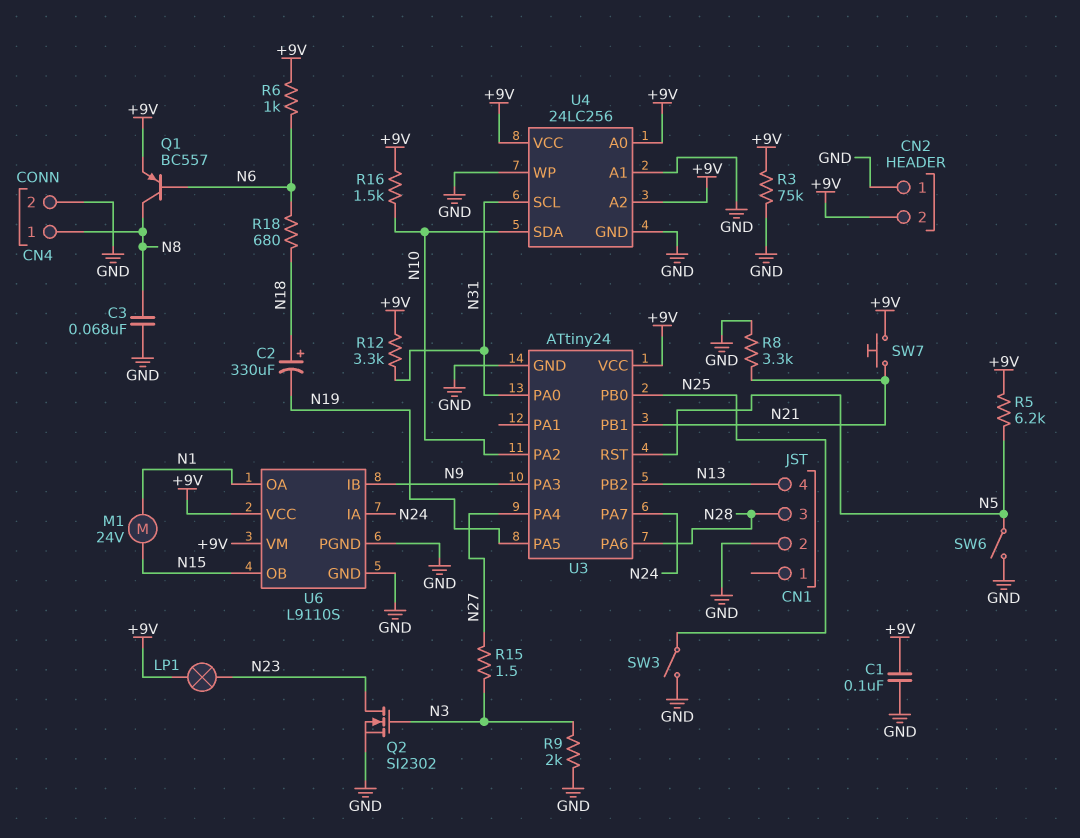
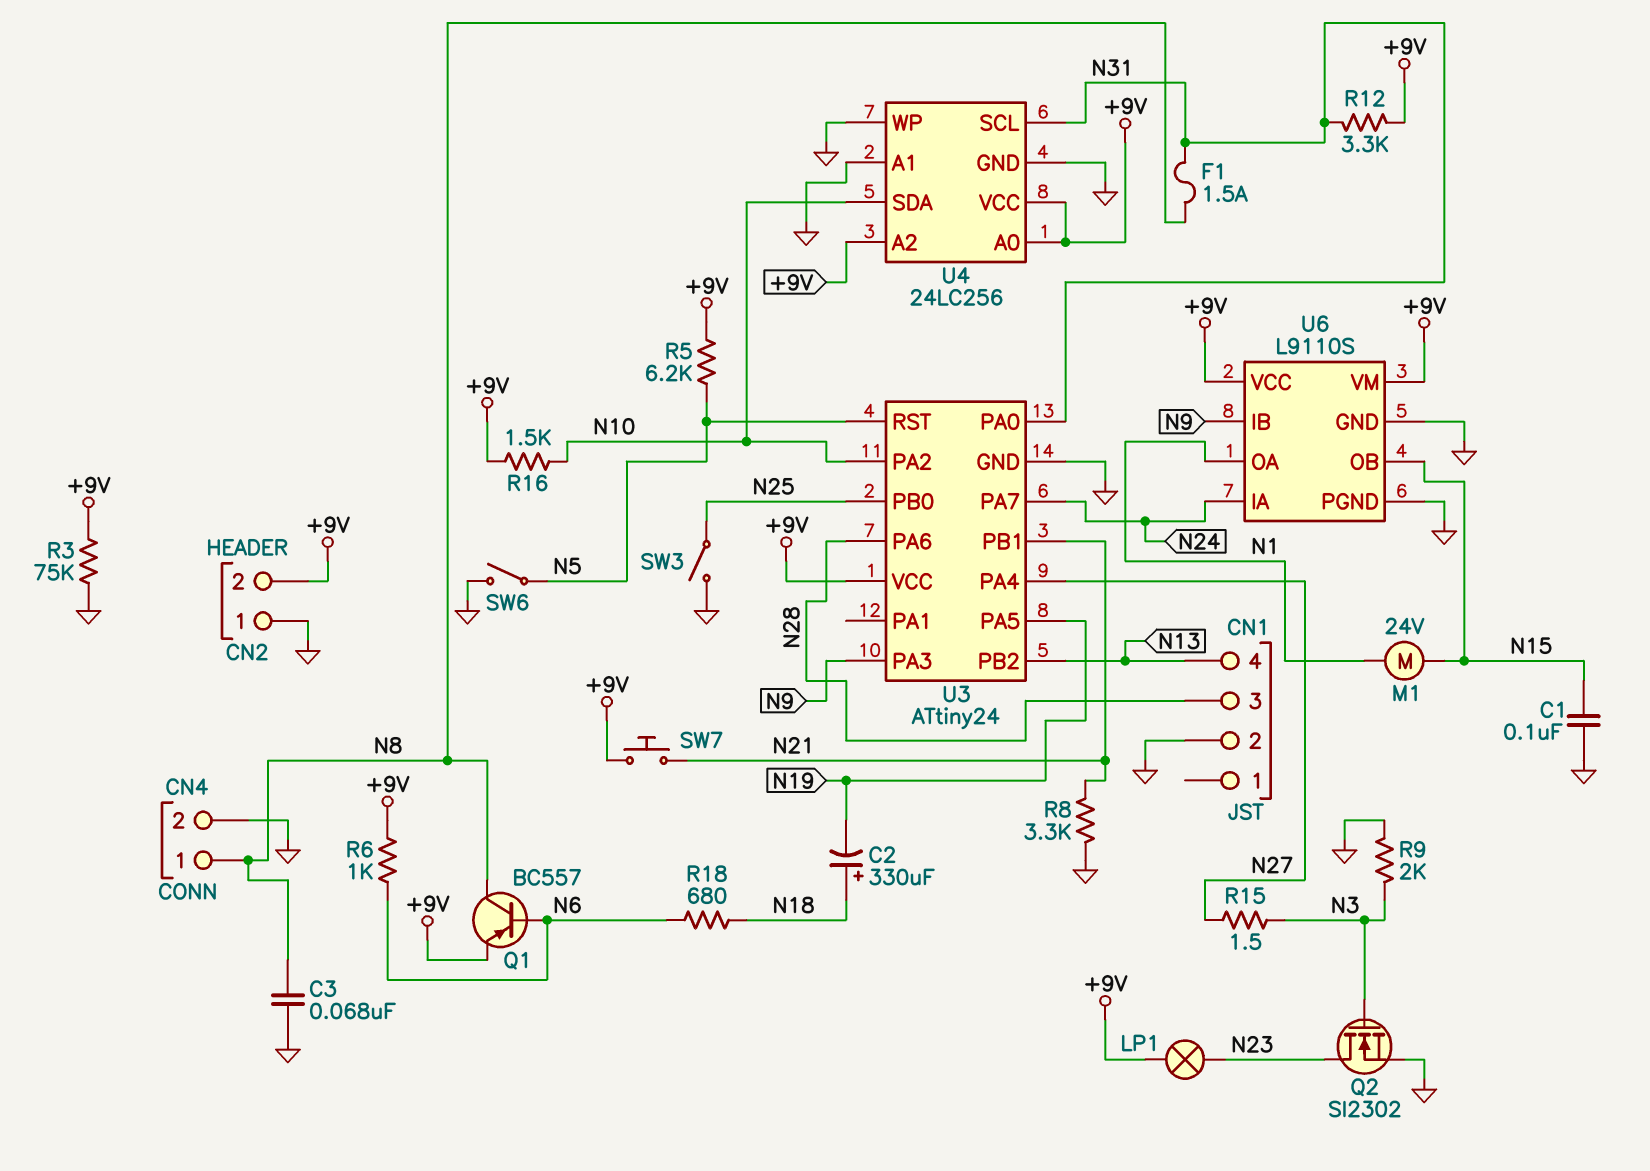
C1: 100nF (+9V, GND) -> 100nF (GND, N15)
F1: none -> 1.5A (N8, N31)

